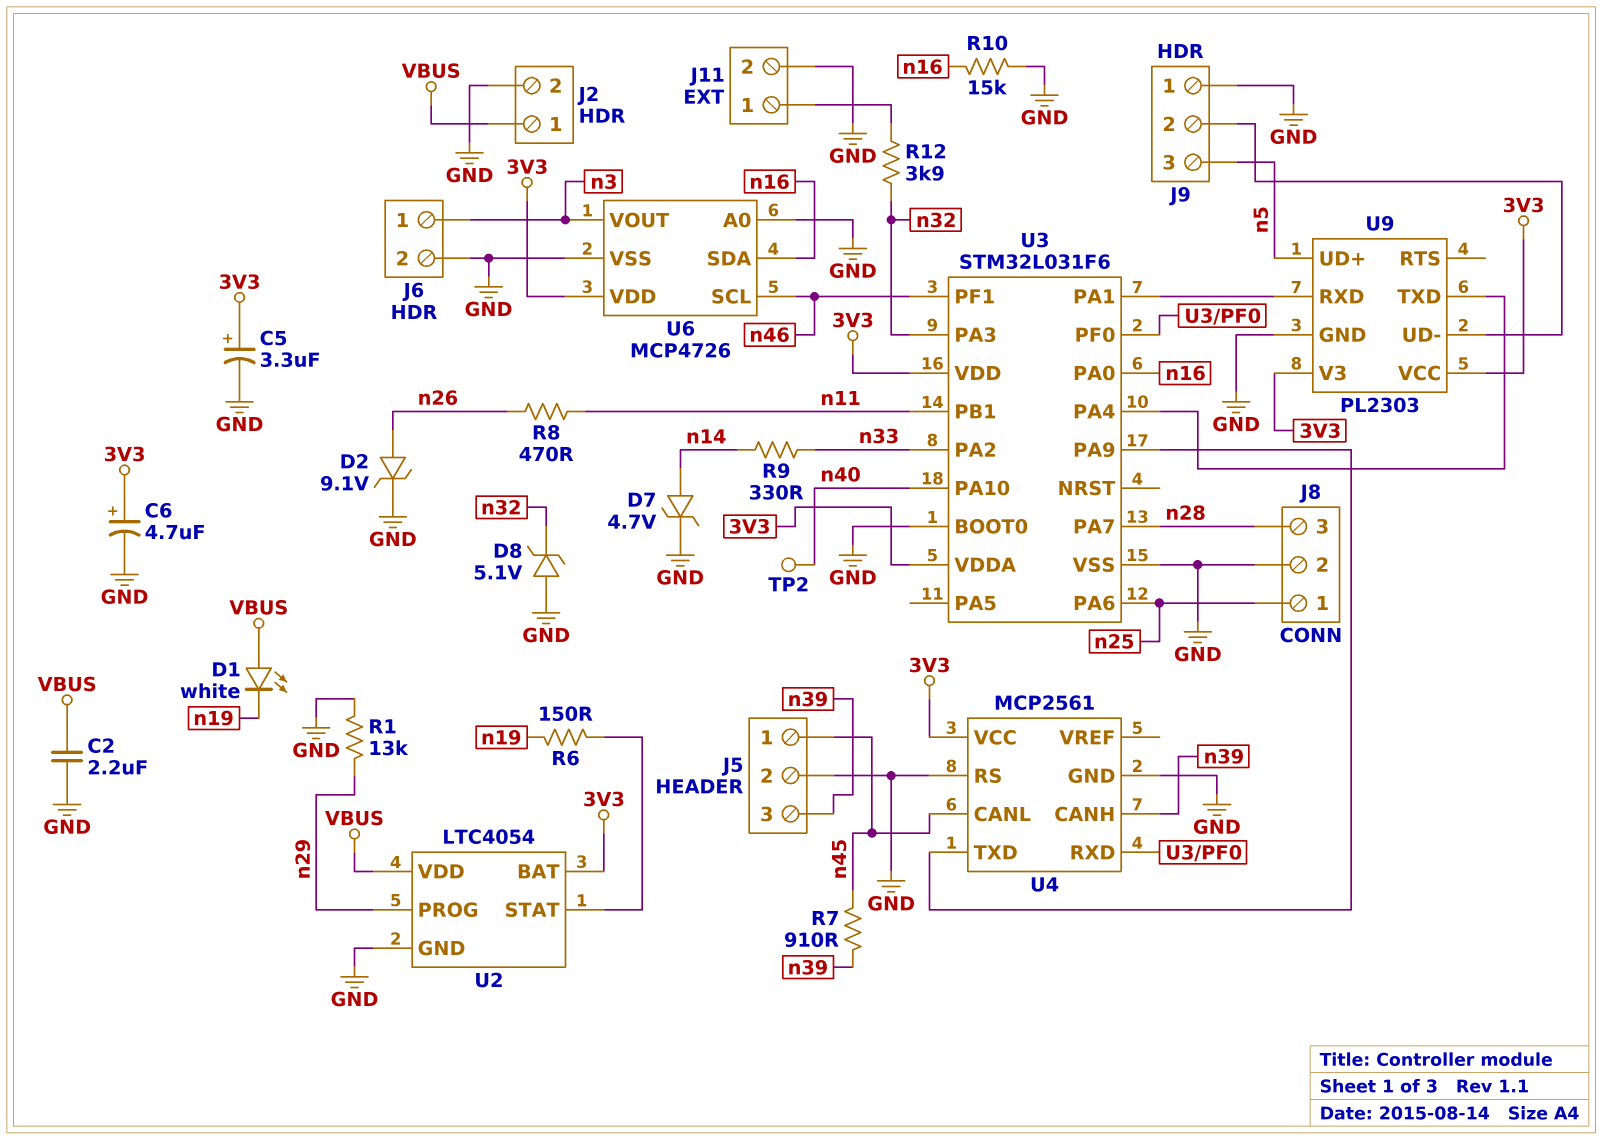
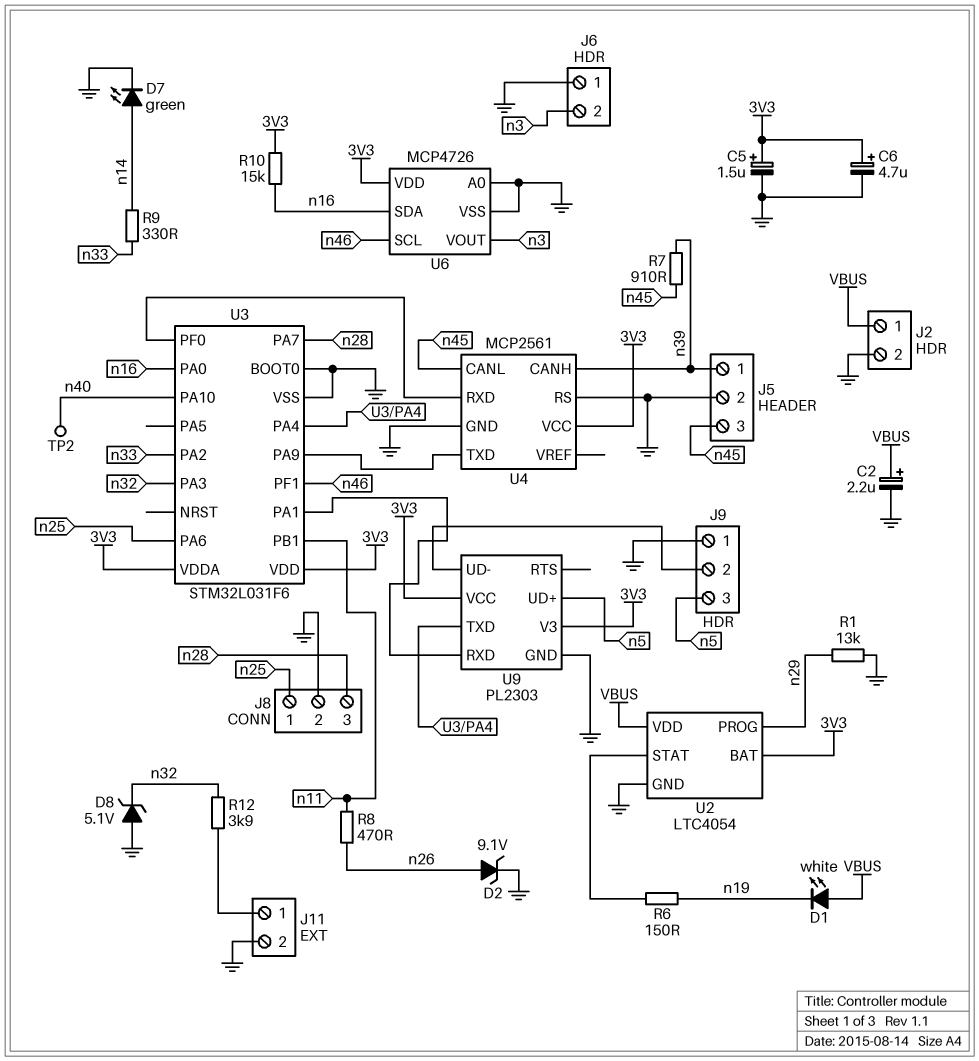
C2: 2.2uF (GND, VBUS) -> 2.2uF (plus VBUS, minus GND)
C5: 3.3uF (plus 3V3, minus GND) -> 1.5uF (plus 3V3, minus GND)
D7: zener 4.7V (A n14, K GND) -> LED green (A n14, K GND)
J5 pin 1: n45 -> n39
J5 pin 3: n39 -> n45
J6 pin 1: n3 -> GND
J6 pin 2: GND -> n3
R10: 15k (GND, n16) -> 15k (3V3, n16)

